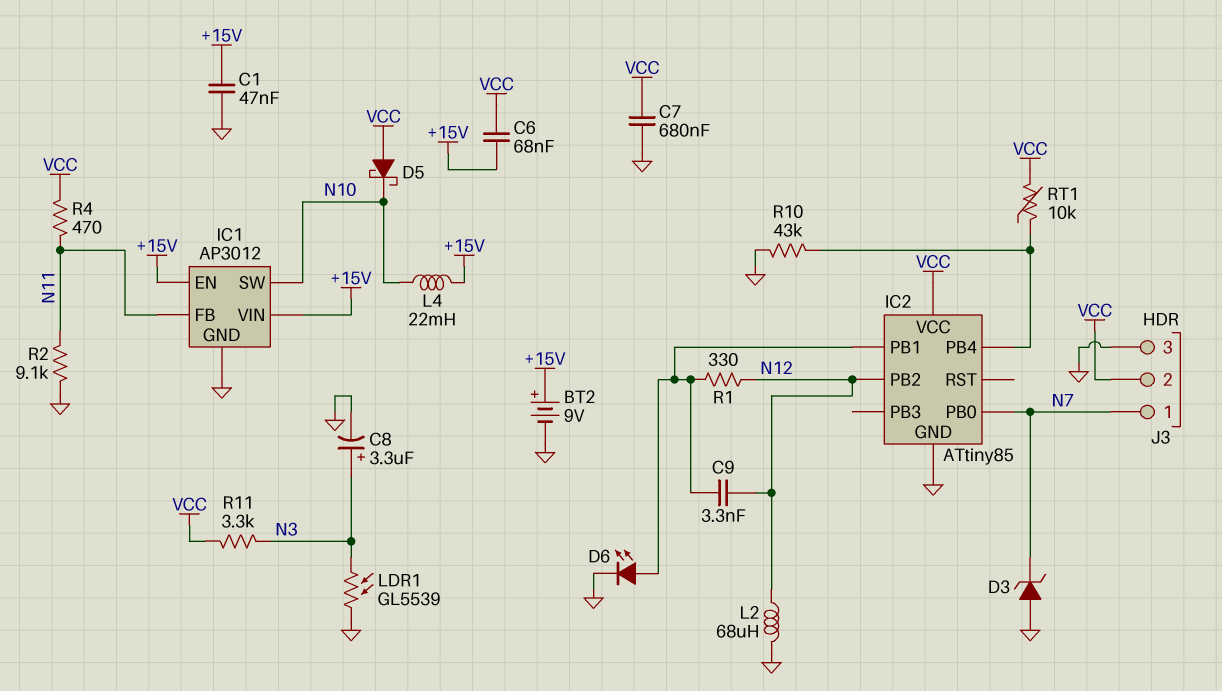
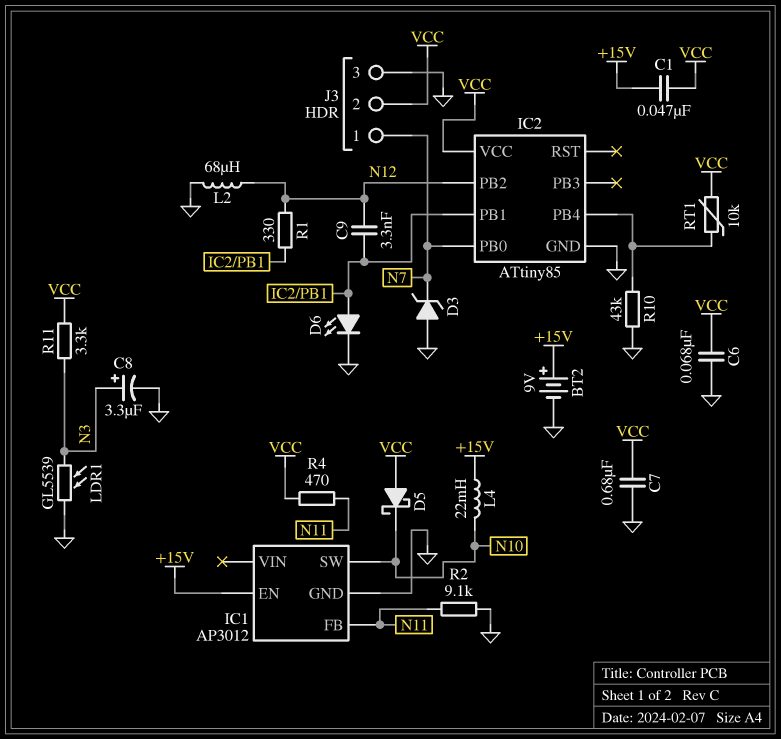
C1: 47nF (+15V, GND) -> 47nF (+15V, VCC)
C6: 68nF (+15V, VCC) -> 68nF (GND, VCC)
IC1 pin VIN: +15V -> none

